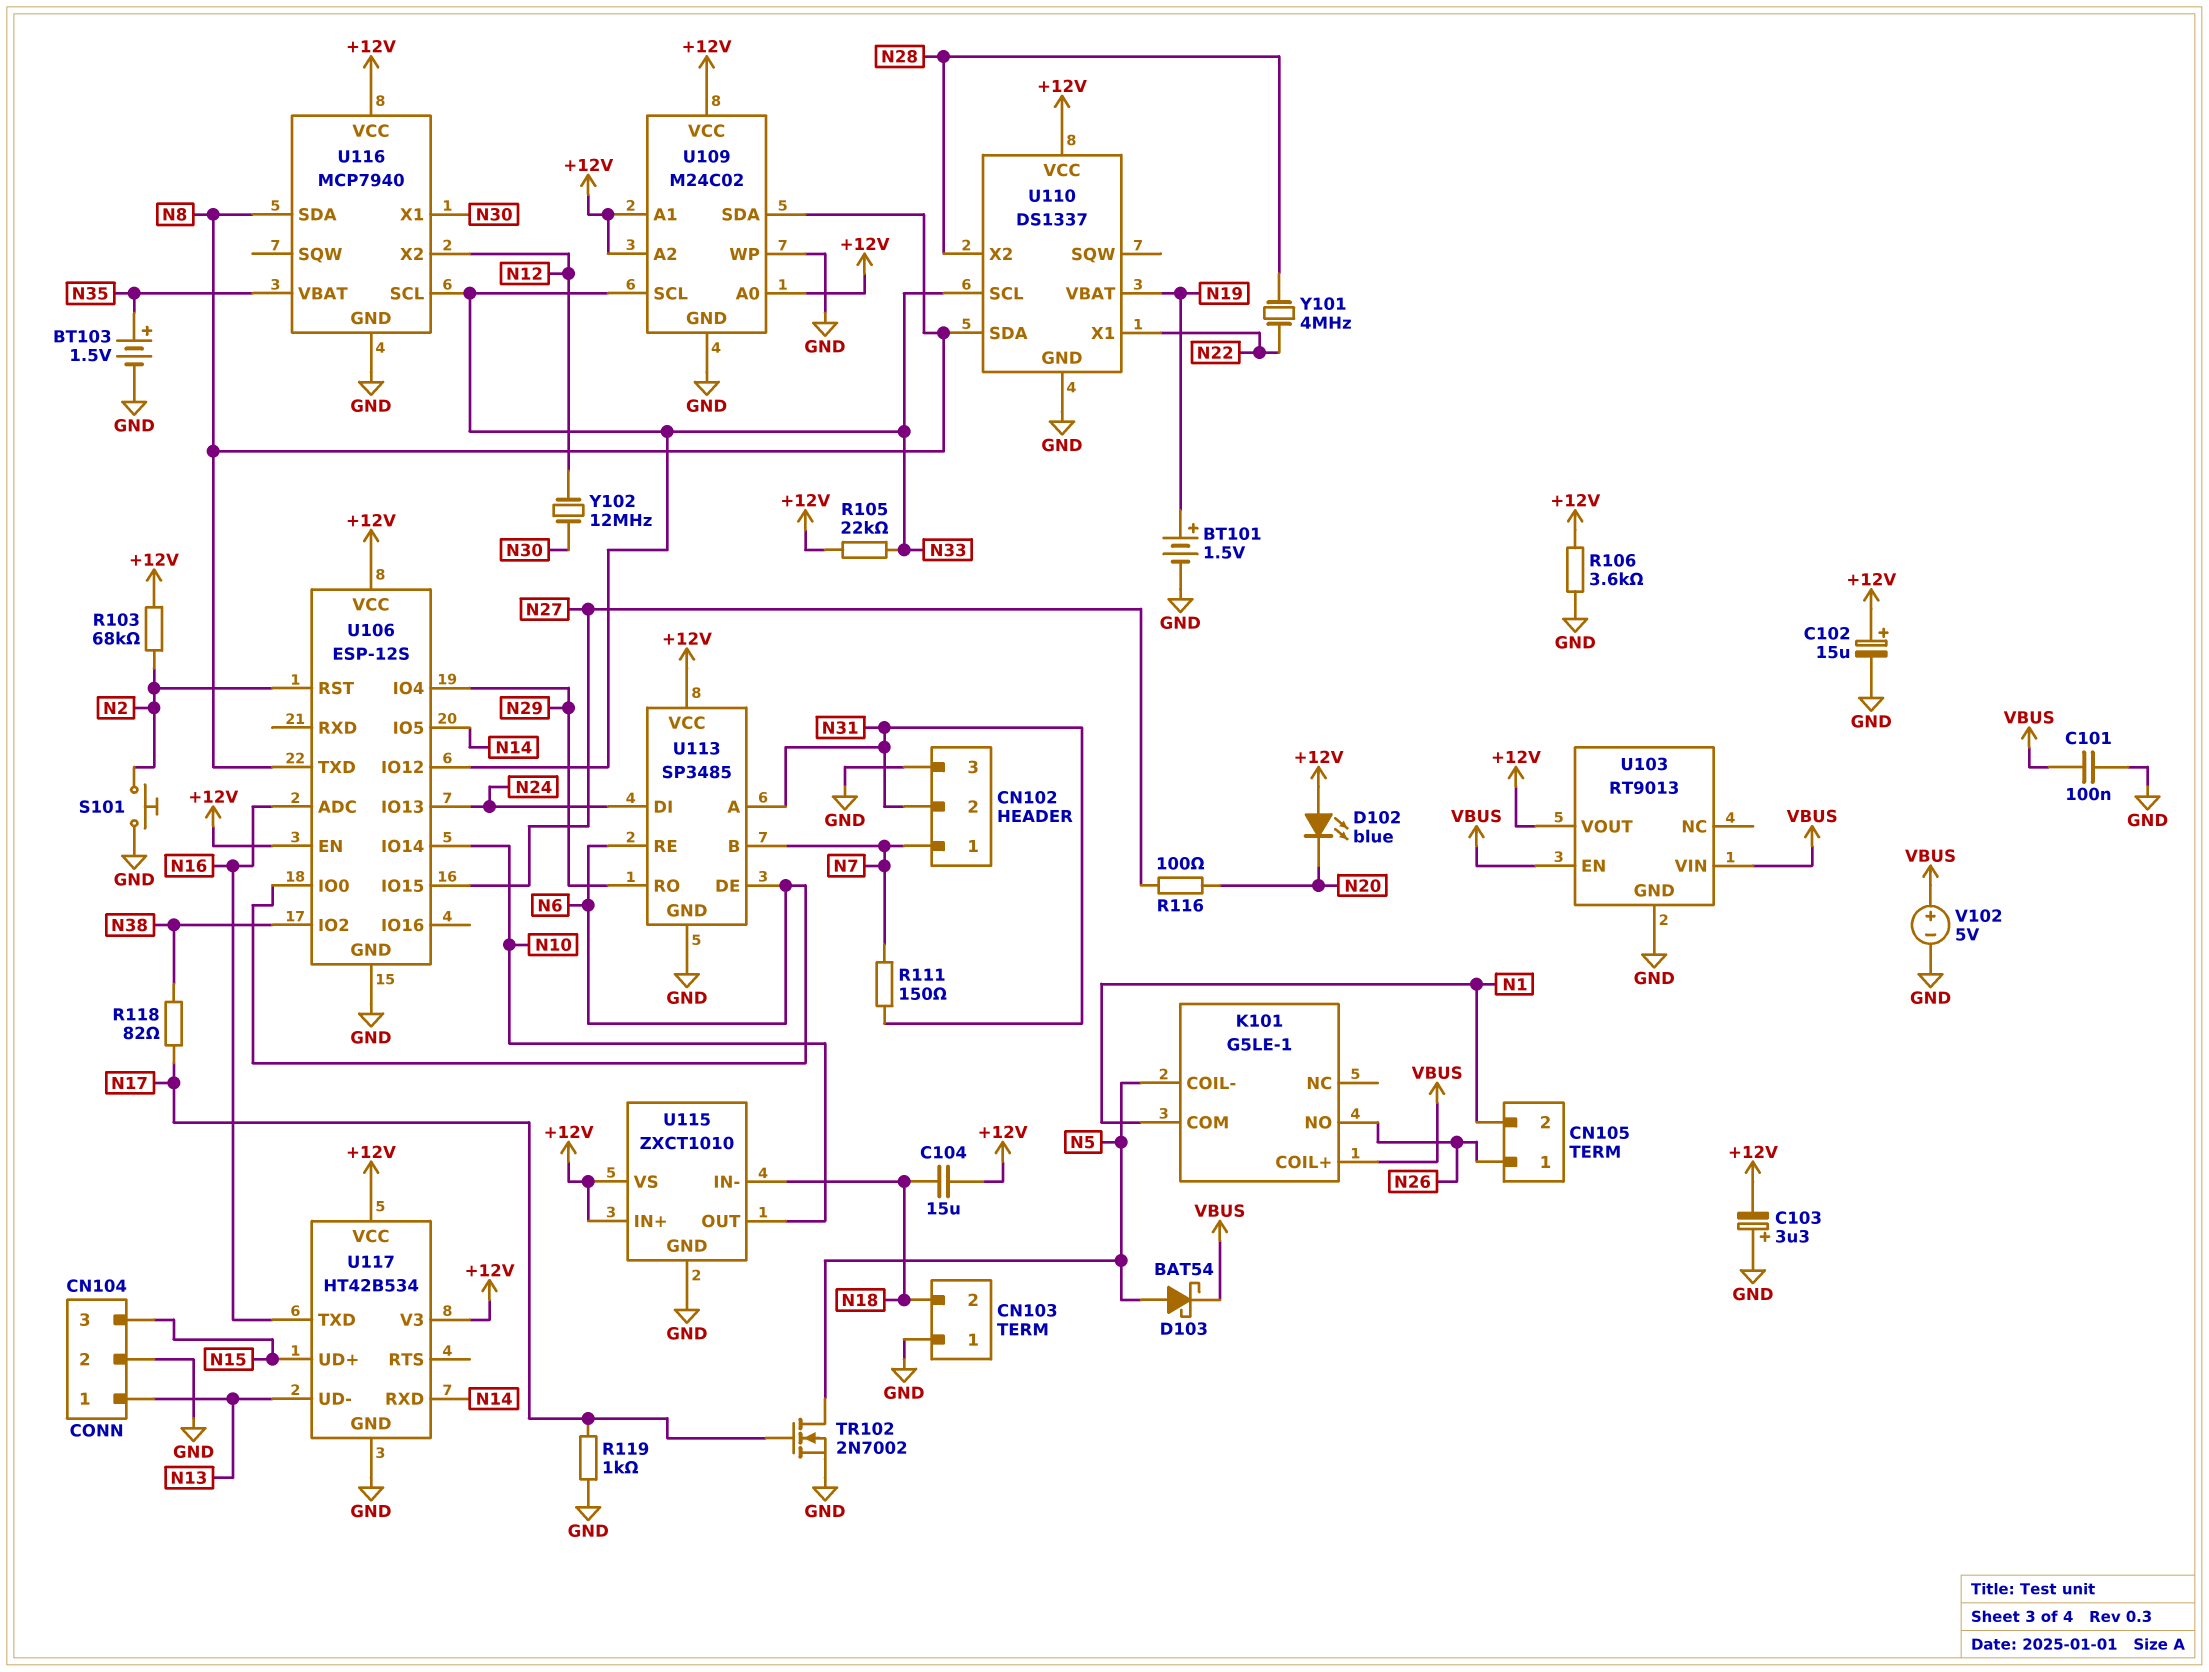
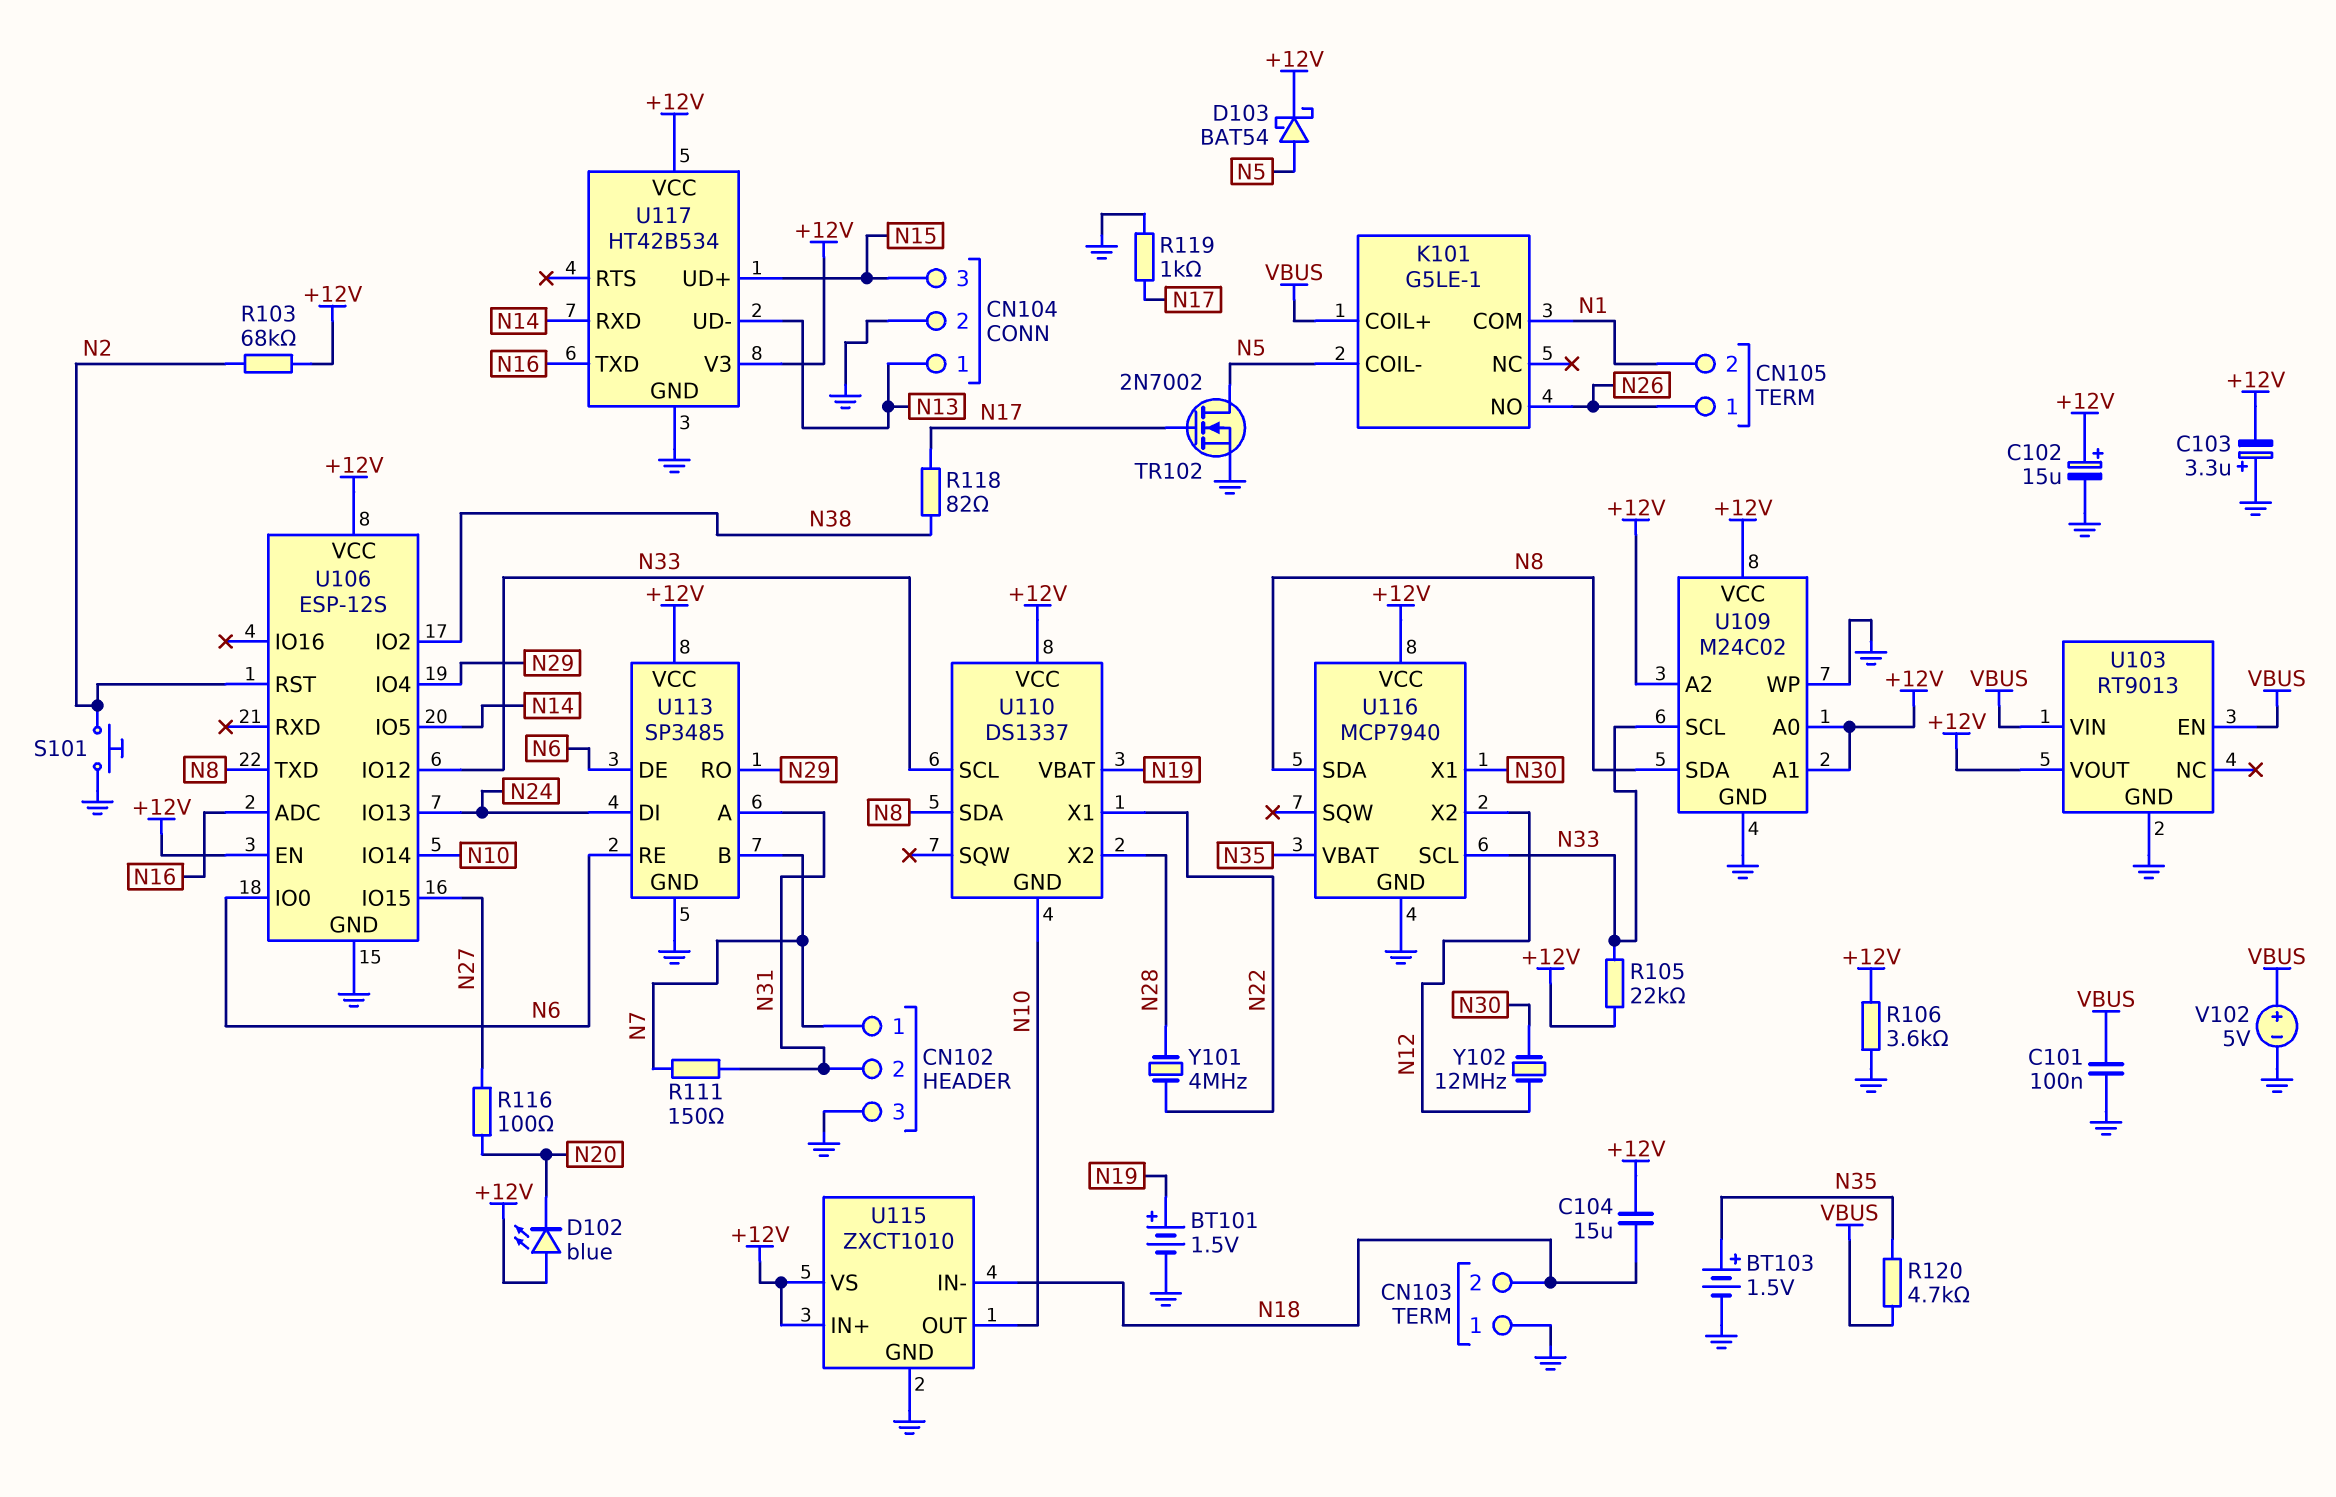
D103: schottky BAT54 (A N5, K VBUS) -> schottky BAT54 (A N5, K +12V)
R120: none -> 4.7k (N35, VBUS)
U110 pin GND: GND -> N10

